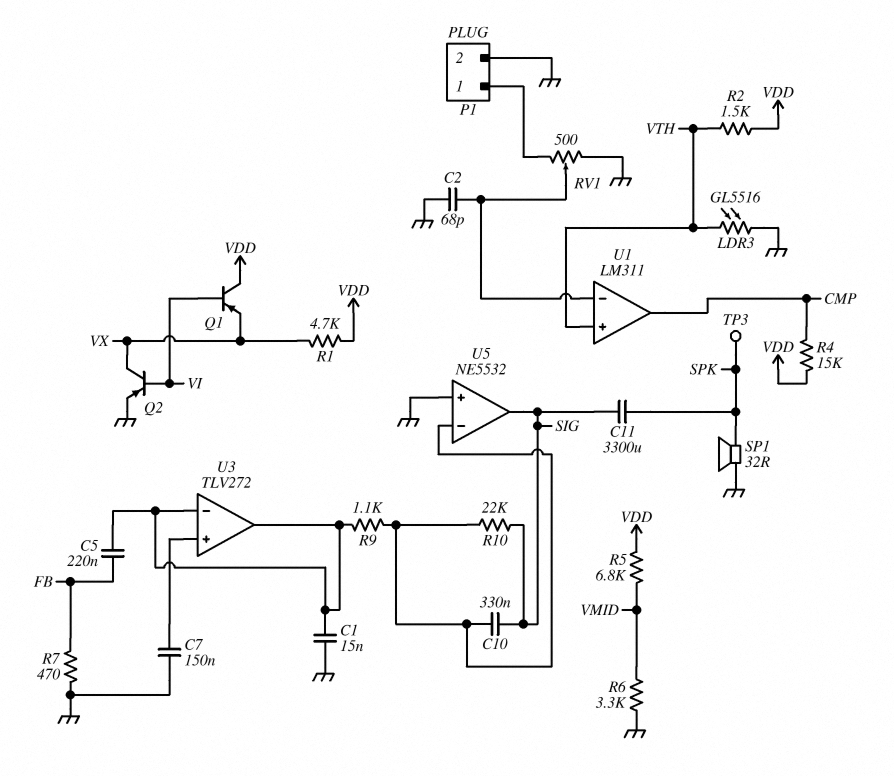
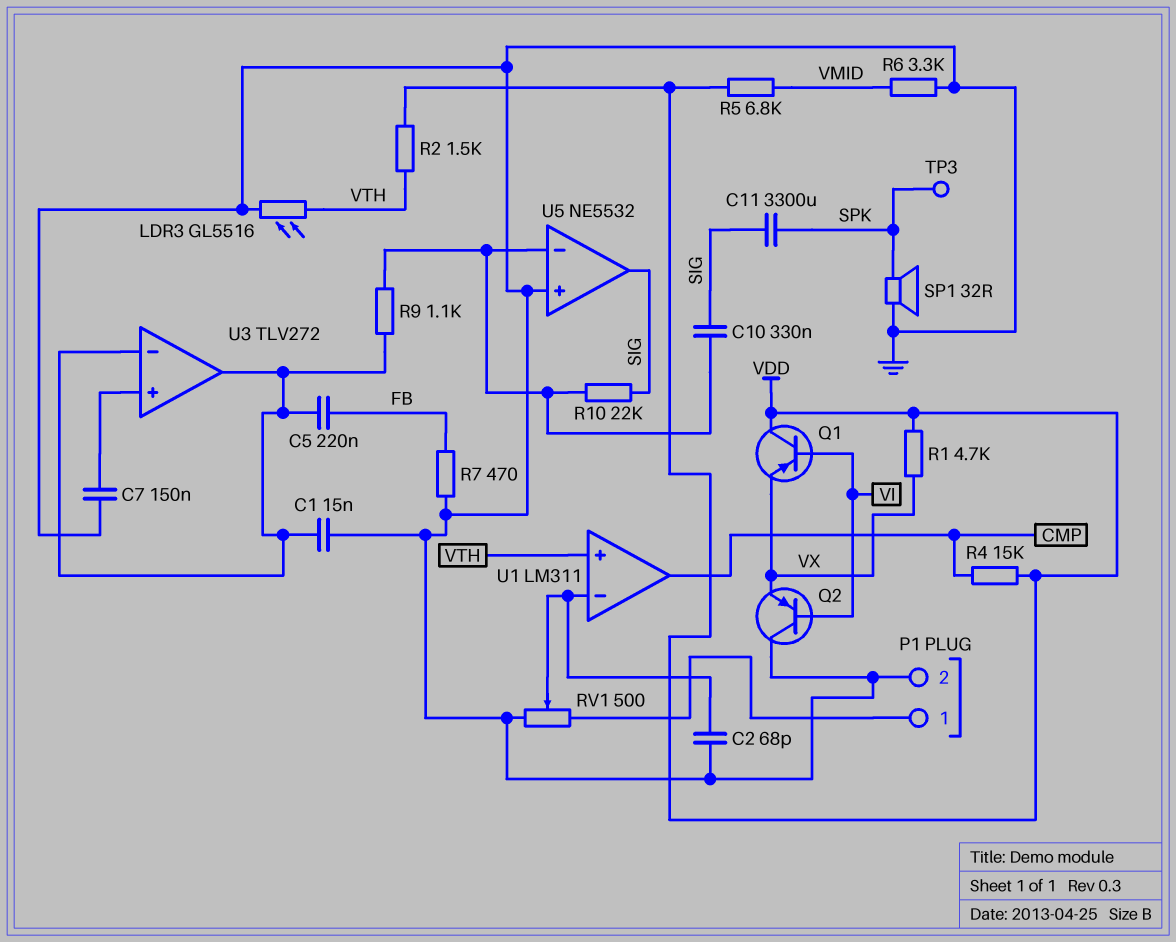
Q2: PNP (B VI, C VX, E GND) -> PNP (B VI, C GND, E VX)

